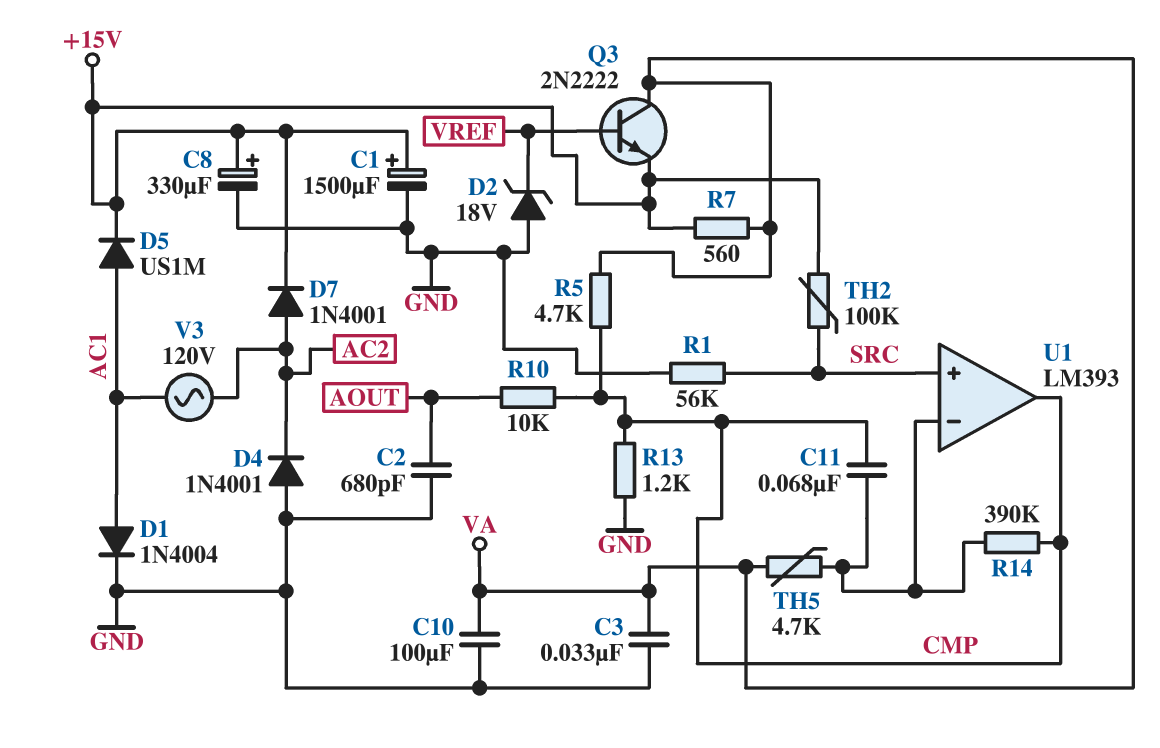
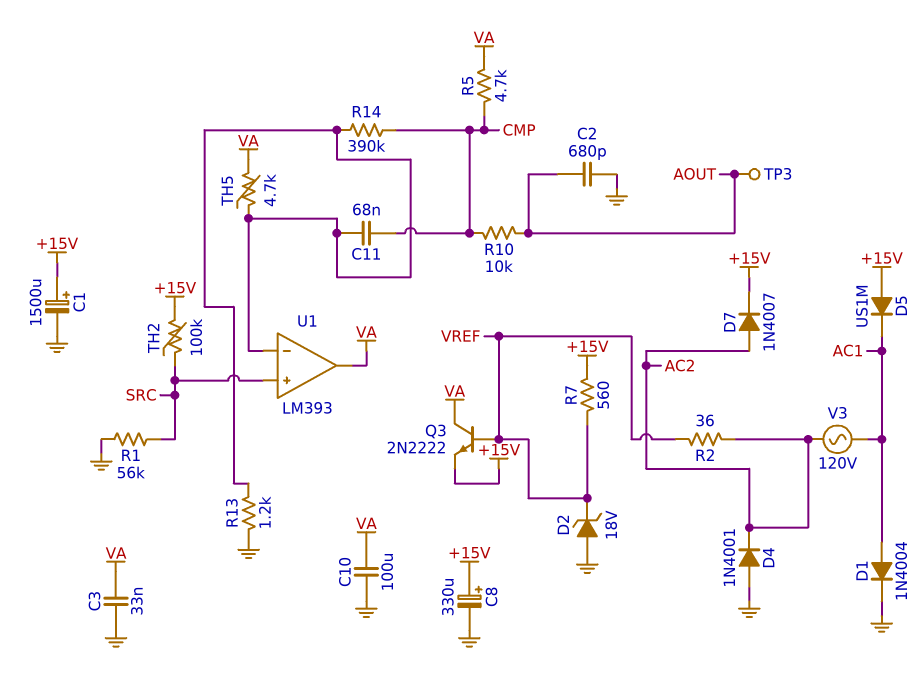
D5: diode US1M (A AC1, K +15V) -> diode US1M (A +15V, K AC1)
D7: diode 1N4001 (A AC2, K +15V) -> diode 1N4007 (A AC2, K +15V)
R2: none -> 36 (AC2, VREF)
R7: 560 (+15V, VA) -> 560 (+15V, VREF)
R13: 1.2k (CMP, GND) -> 1.2k (GND, U1/in-)
TP3: none -> test point (AOUT)
U1 pin out: CMP -> VA

